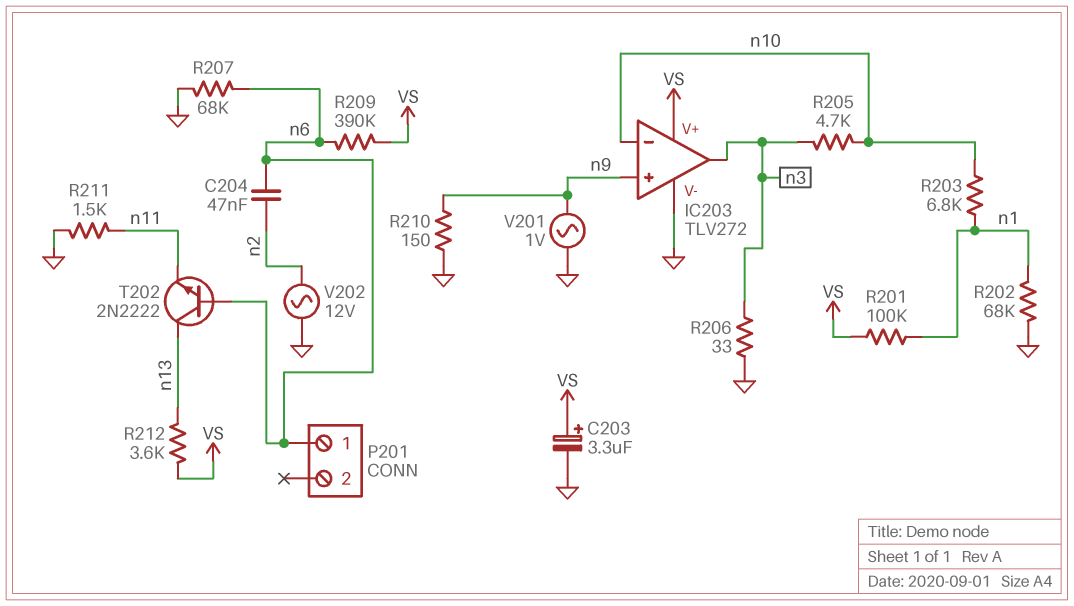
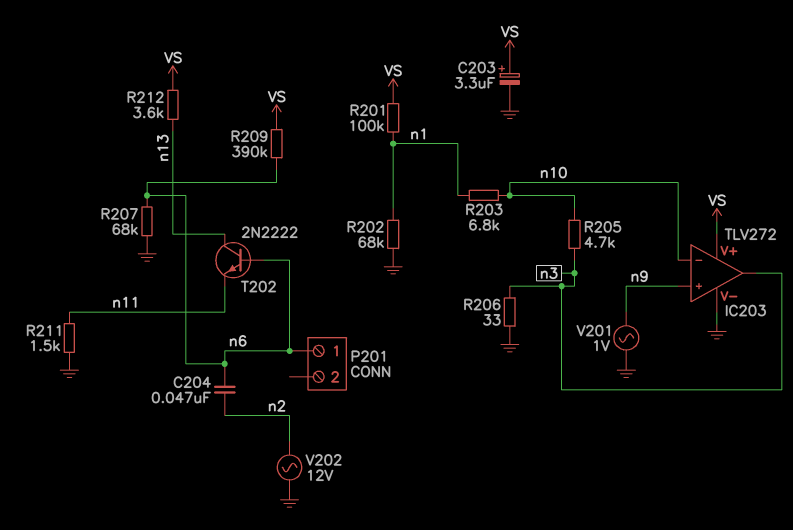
R210: 150 (GND, n9) -> none

